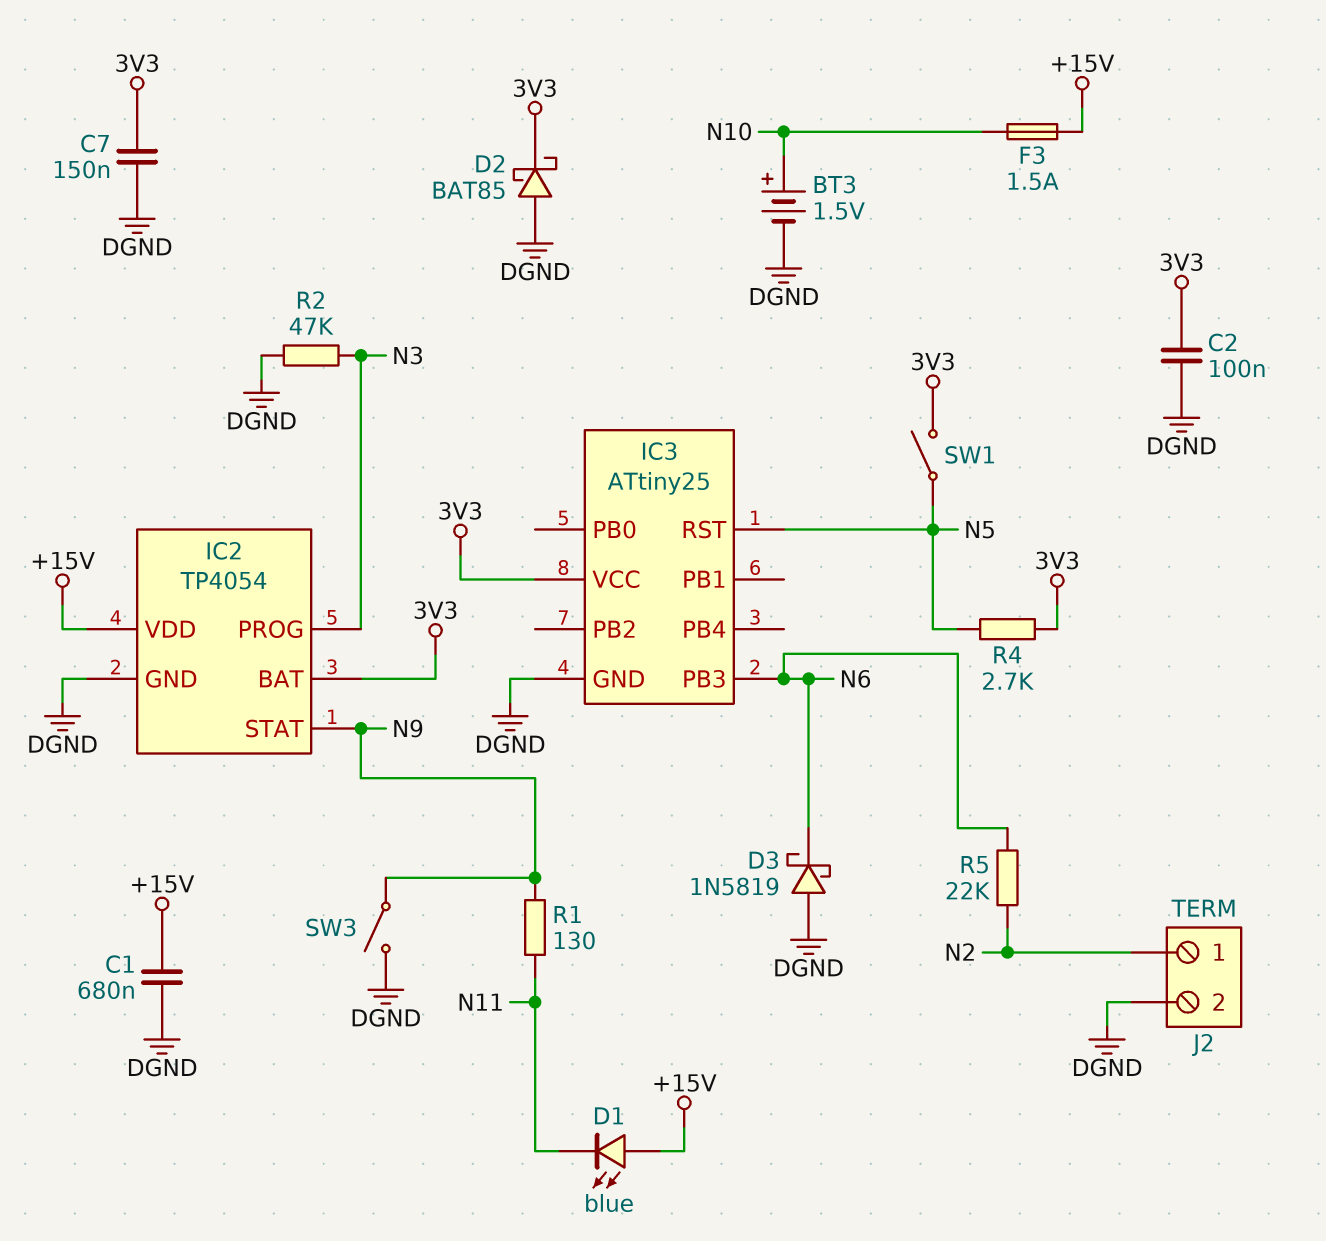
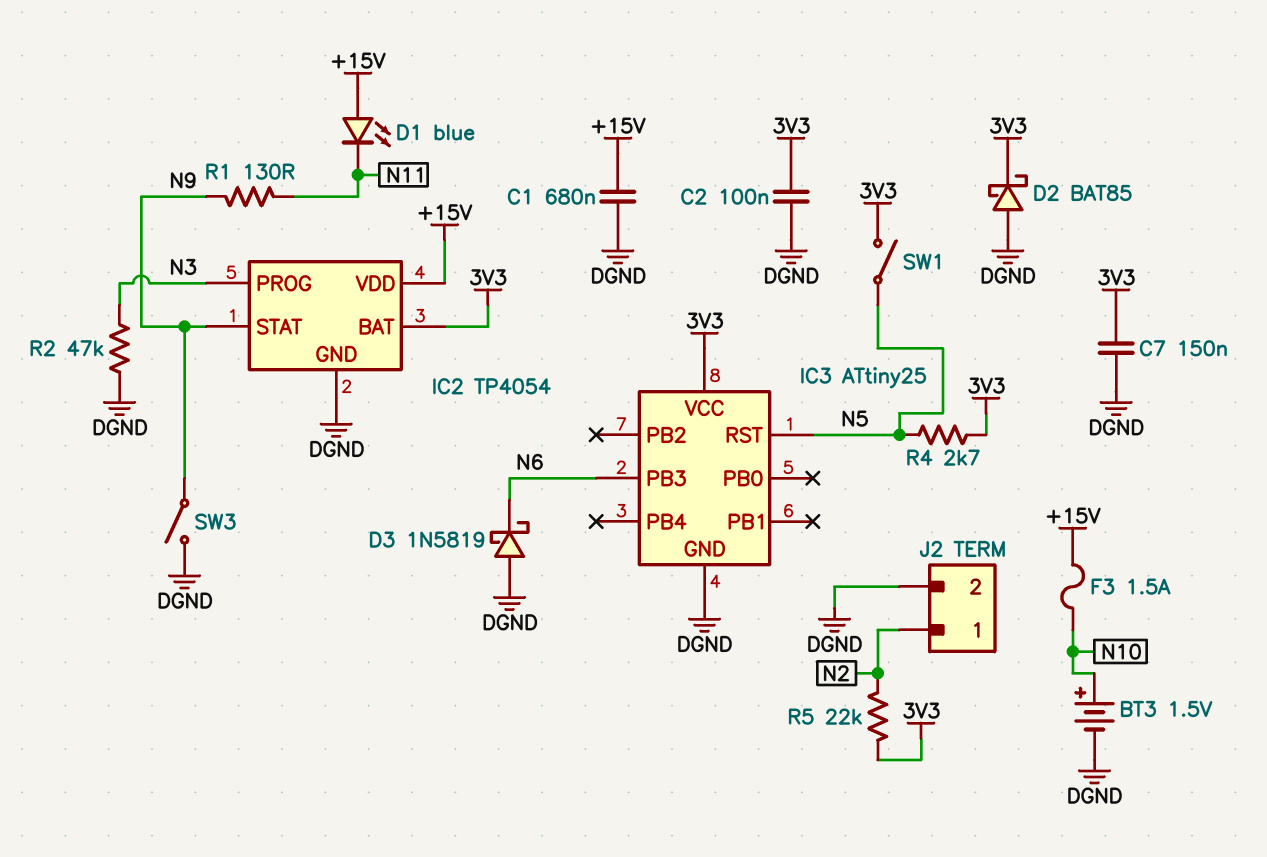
R5: 22k (N2, N6) -> 22k (3V3, N2)

